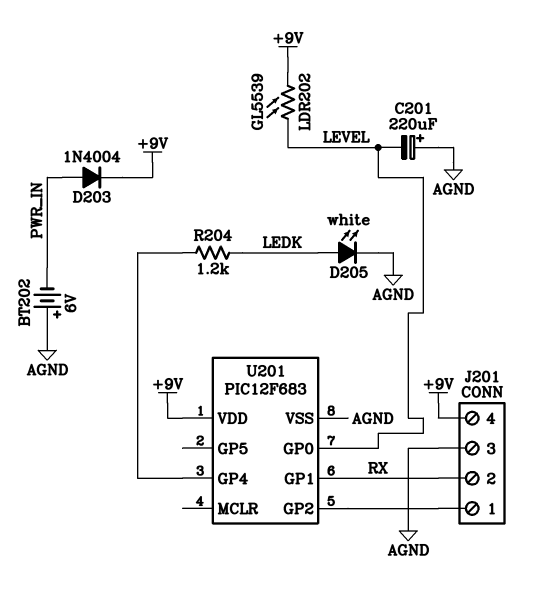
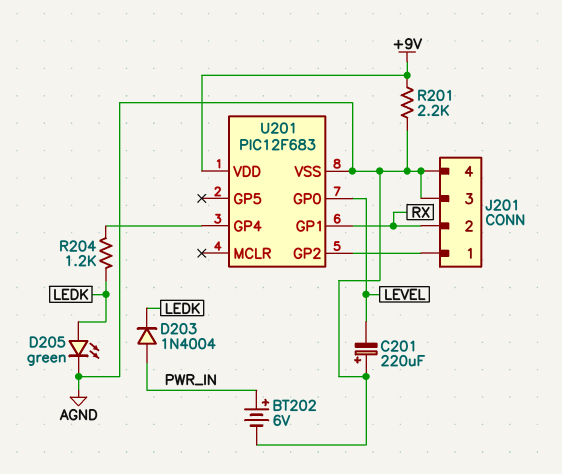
BT202: 6V (plus AGND, minus PWR_IN) -> 6V (plus PWR_IN, minus AGND)
D203: diode 1N4004 (A PWR_IN, K +9V) -> diode 1N4004 (A PWR_IN, K LEDK)
D205: LED white (A LEDK, K AGND) -> LED green (A LEDK, K AGND)
J201 pin 4: +9V -> AGND
LDR202: GL5539 (+9V, LEVEL) -> none
R201: none -> 2.2k (+9V, AGND)

